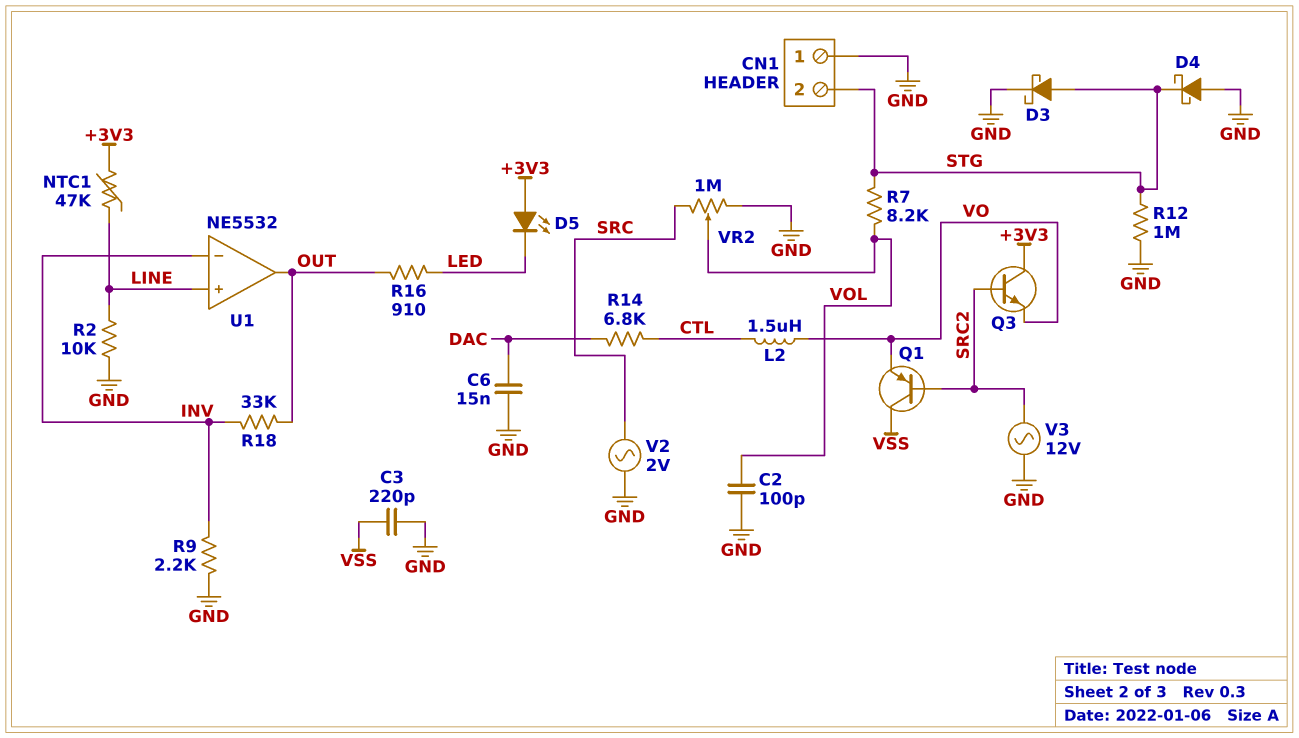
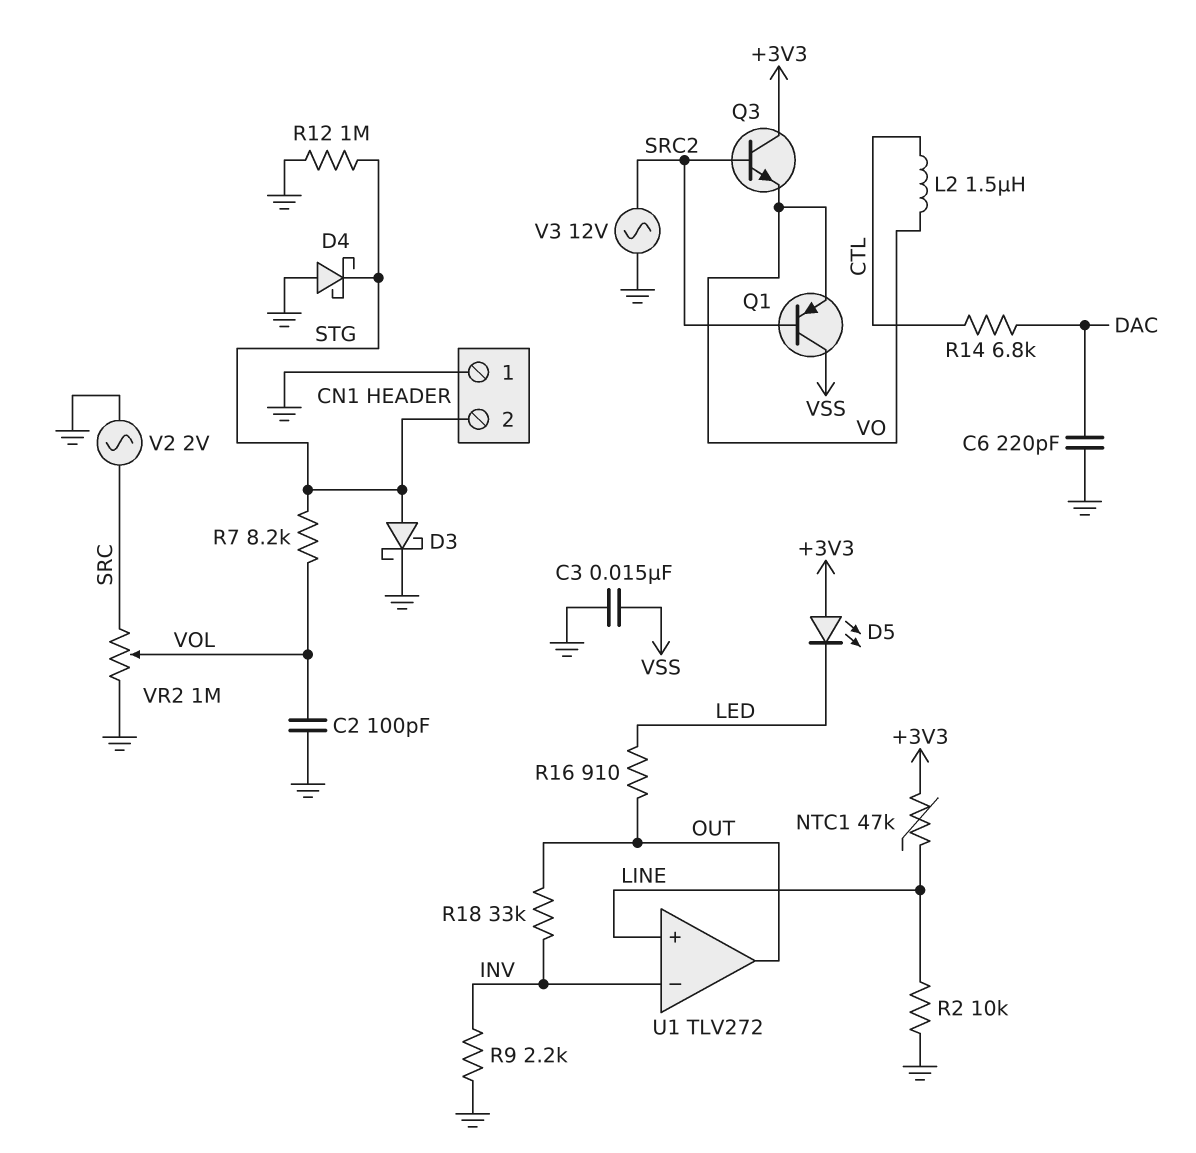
C3: 220pF (GND, VSS) -> 15nF (GND, VSS)
C6: 15nF (DAC, GND) -> 220pF (DAC, GND)
U1: NE5532 -> TLV272

